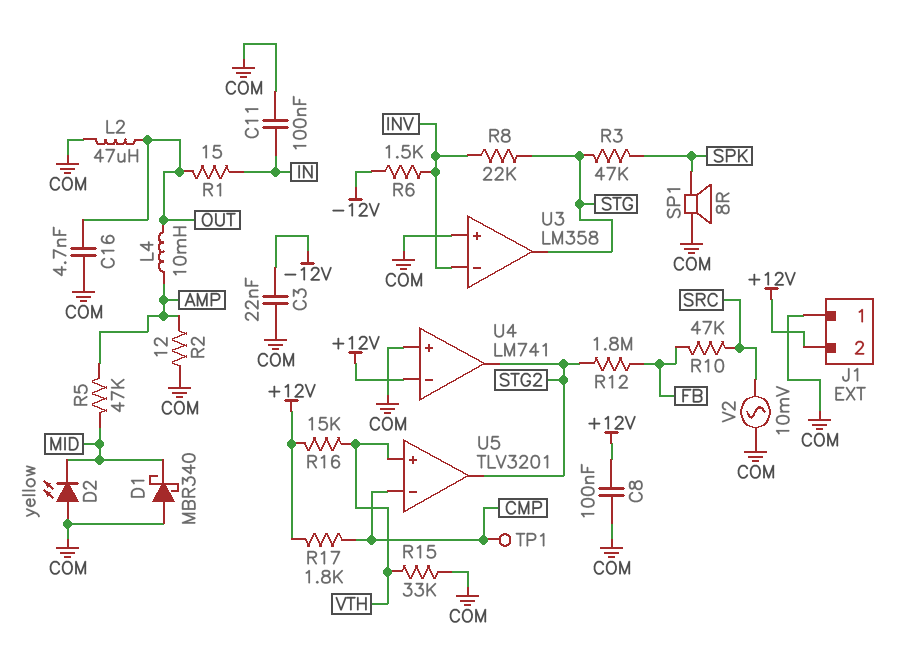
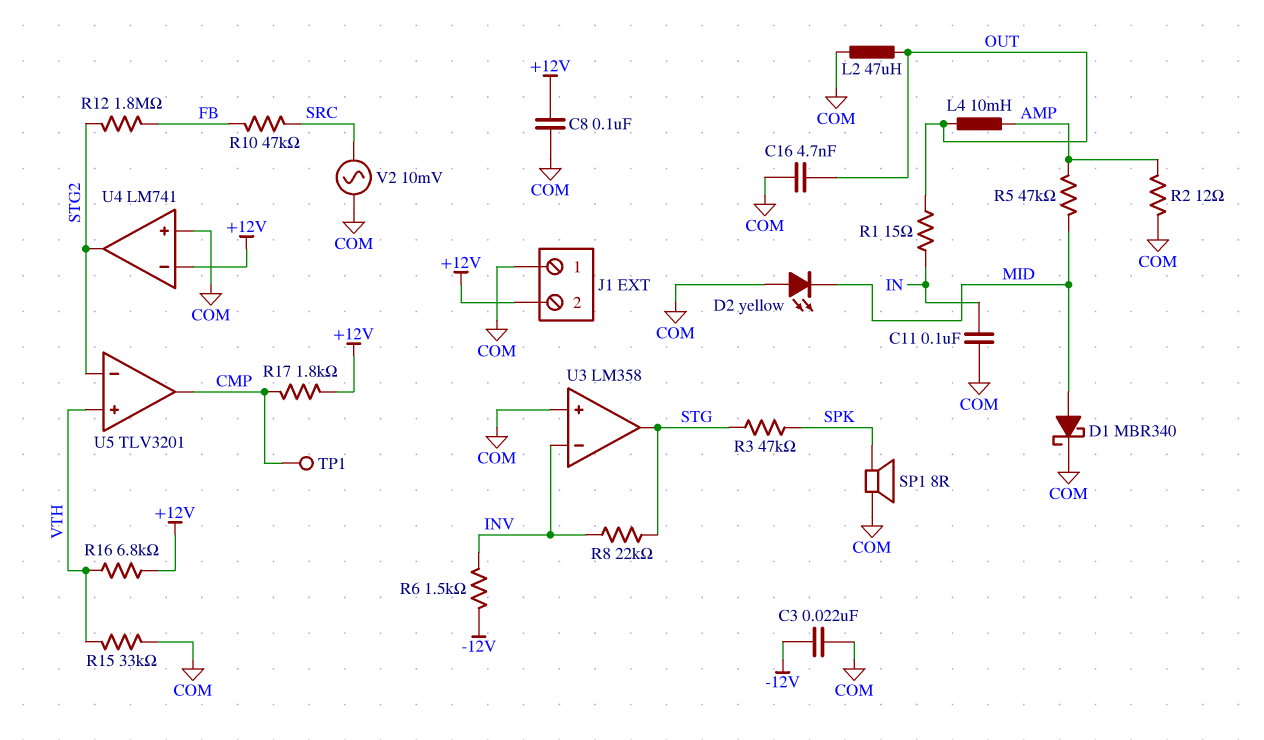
D1: schottky MBR340 (A COM, K MID) -> schottky MBR340 (A MID, K COM)
R16: 15k (+12V, VTH) -> 6.8k (+12V, VTH)
U5 pin in-: CMP -> STG2
U5 pin out: STG2 -> CMP

